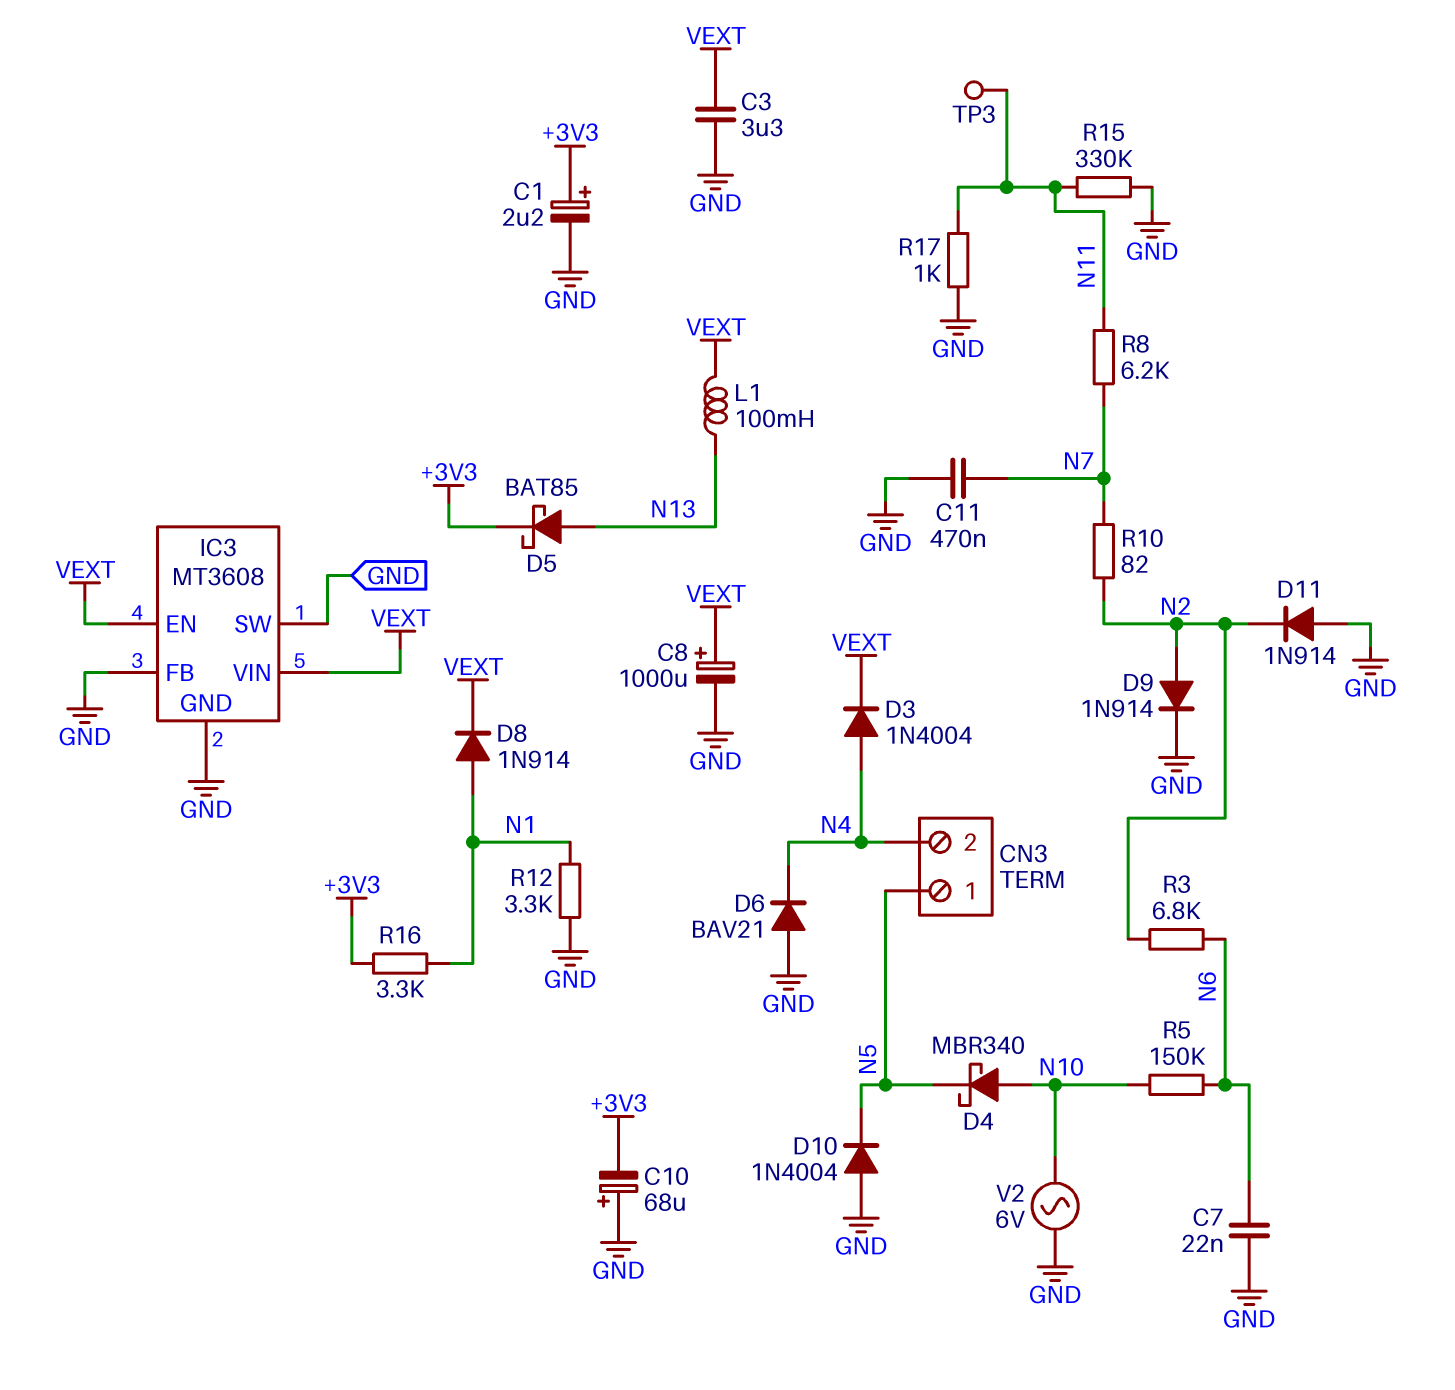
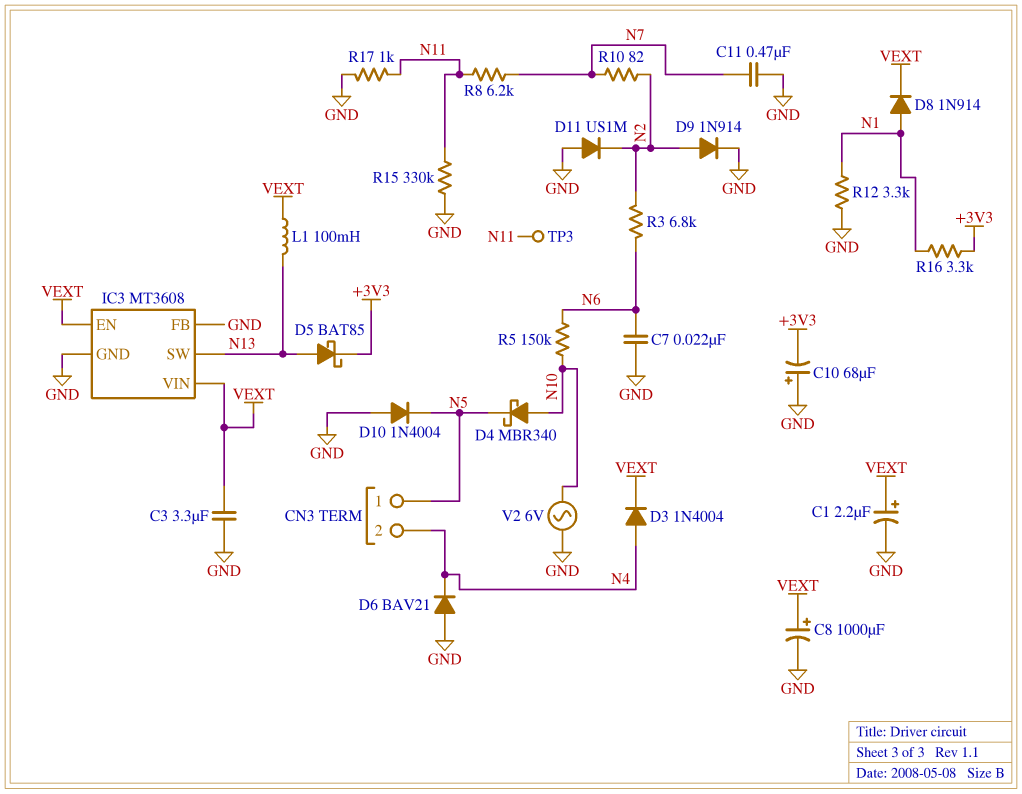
C1: 2.2uF (plus +3V3, minus GND) -> 2.2uF (plus VEXT, minus GND)
D11: diode 1N914 (A GND, K N2) -> diode US1M (A GND, K N2)
IC3 pin SW: GND -> N13

